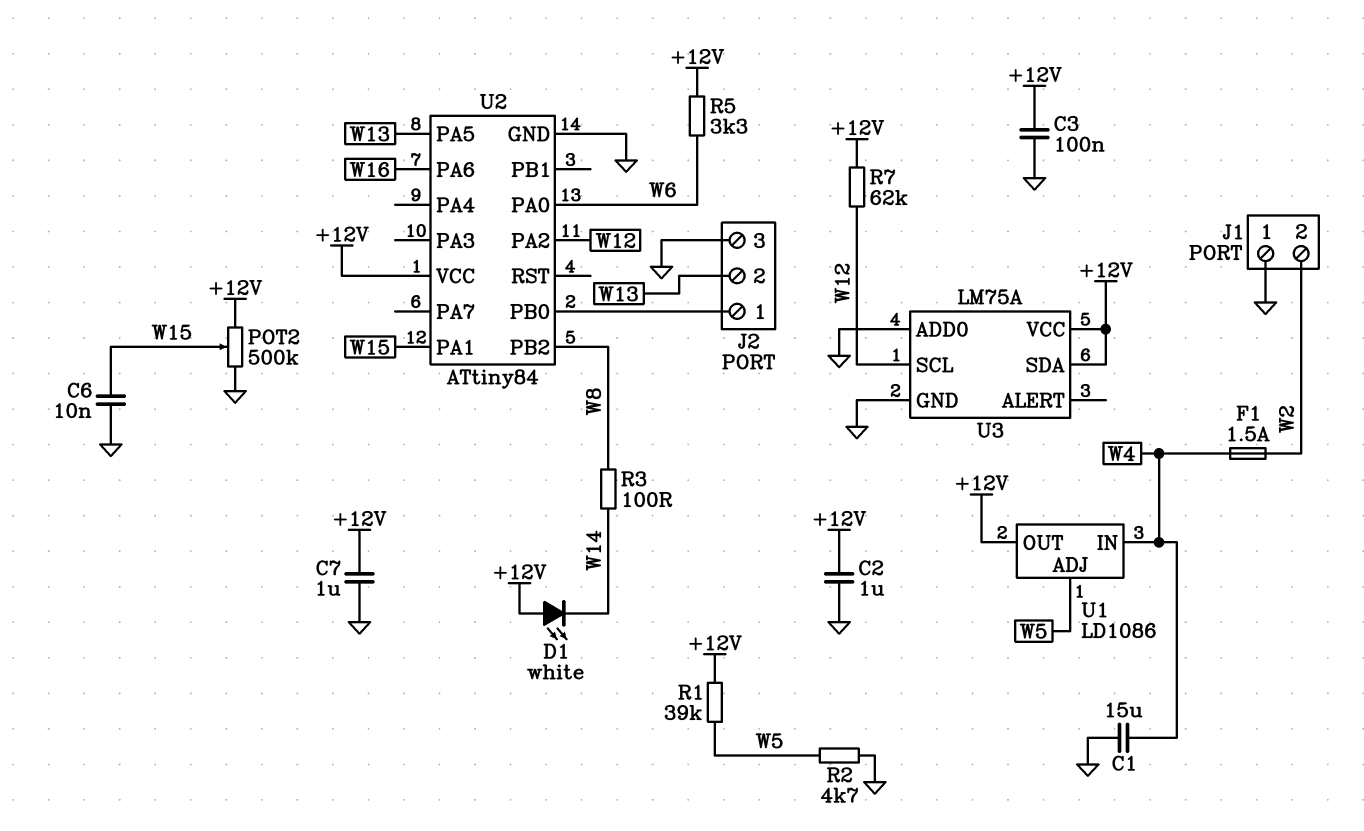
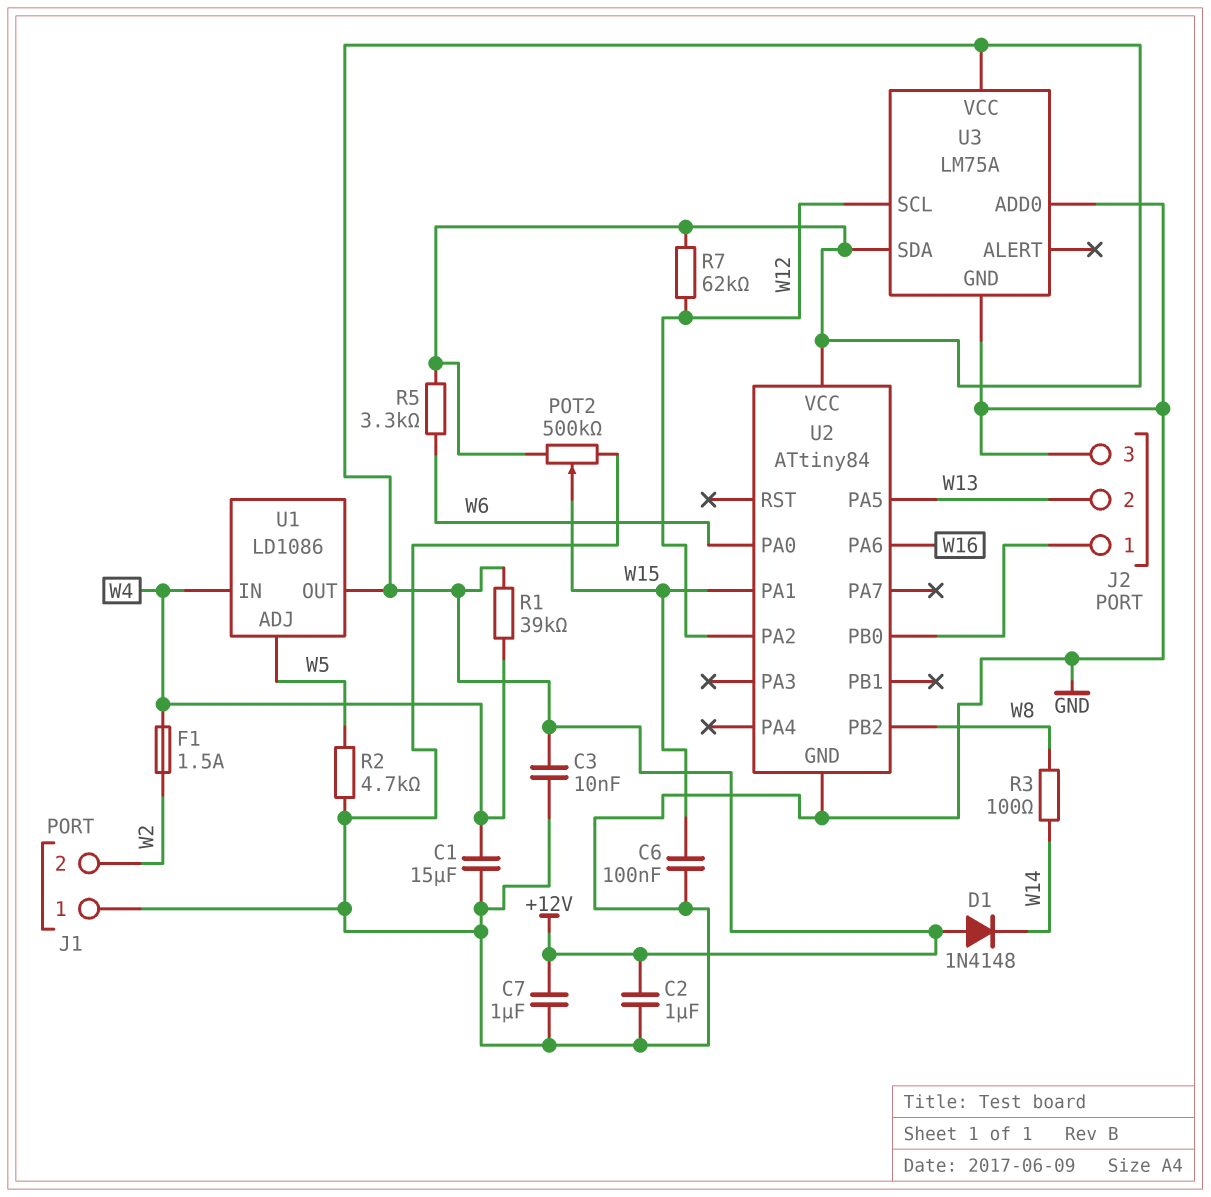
C3: 100nF (+12V, GND) -> 10nF (+12V, GND)
C6: 10nF (GND, W15) -> 100nF (GND, W15)
D1: LED white (A +12V, K W14) -> diode 1N4148 (A +12V, K W14)
R1: 39k (+12V, W5) -> 39k (+12V, W4)

